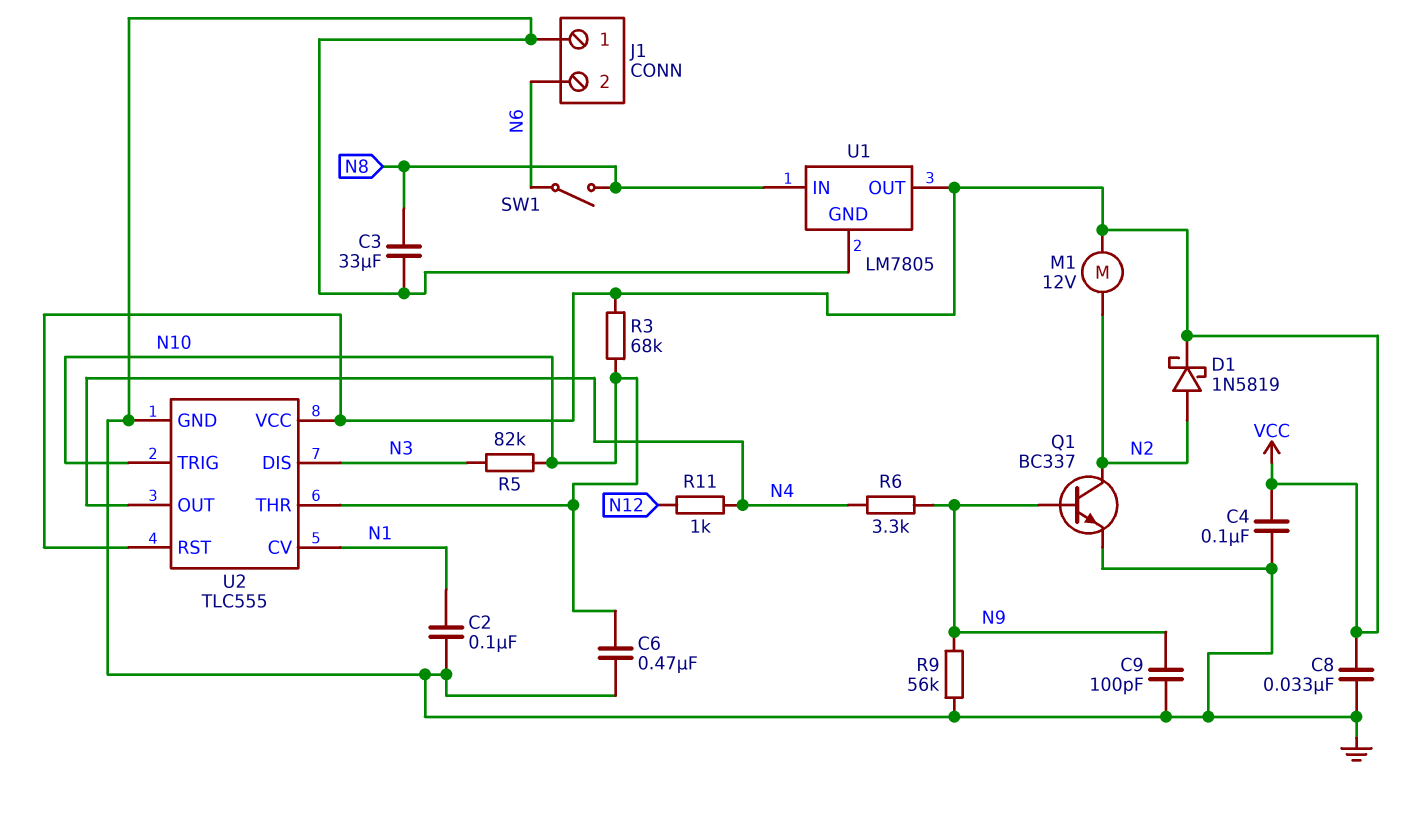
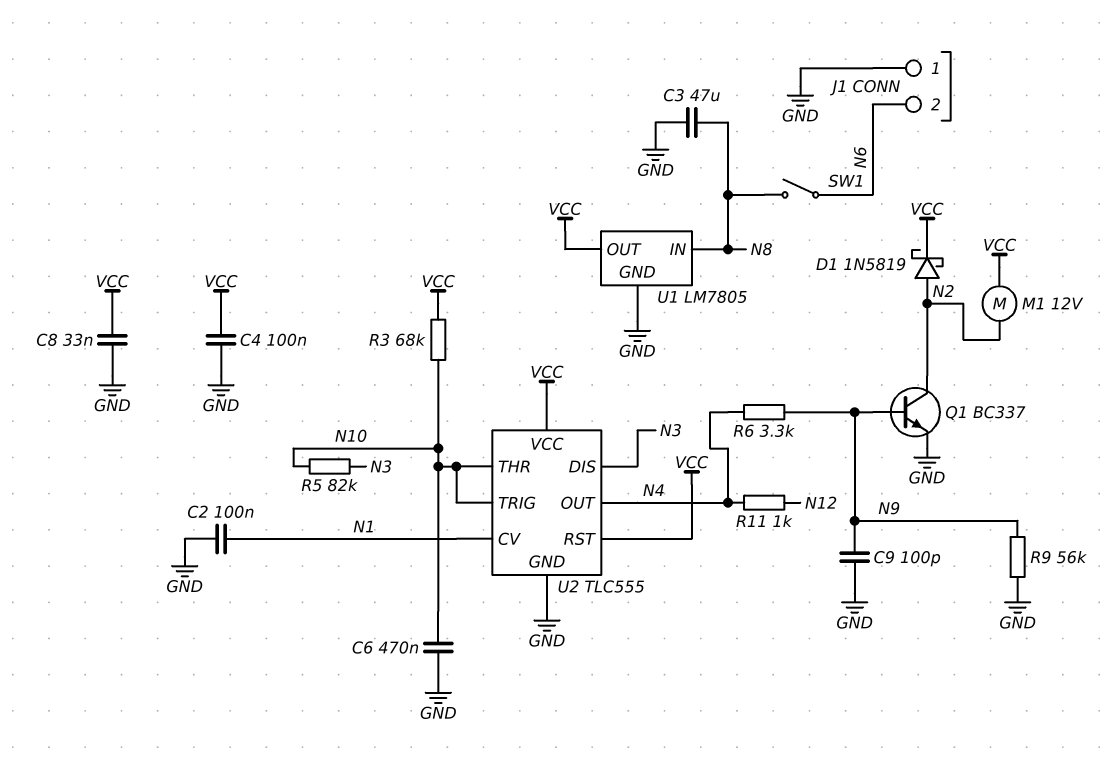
C3: 33uF (GND, N8) -> 47uF (GND, N8)

